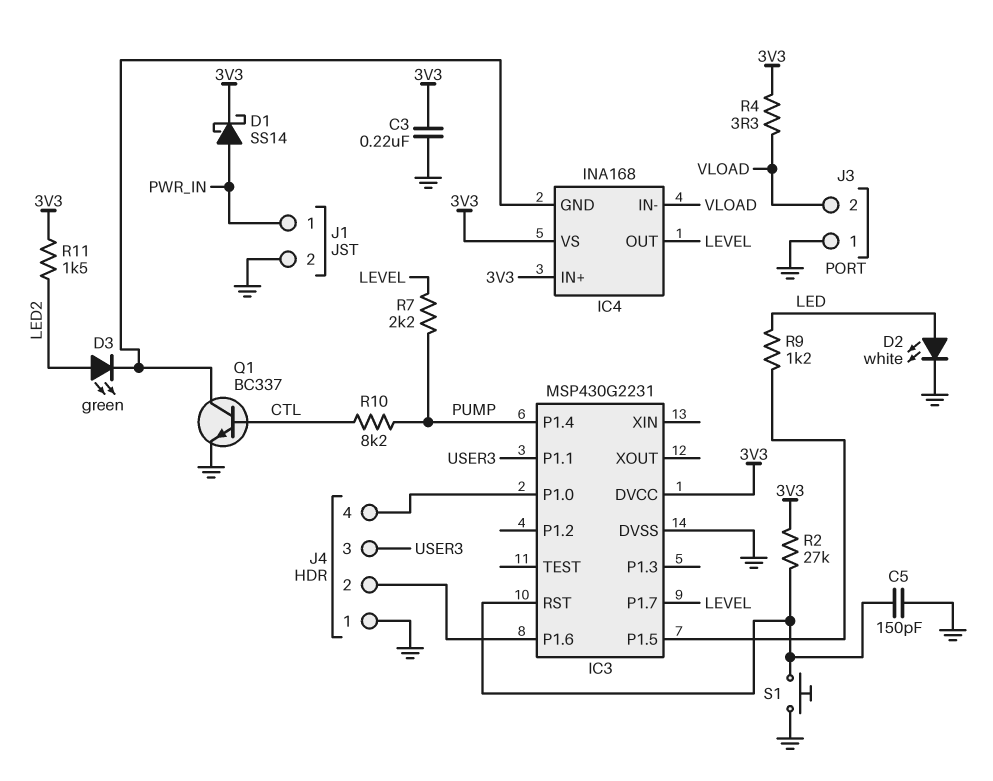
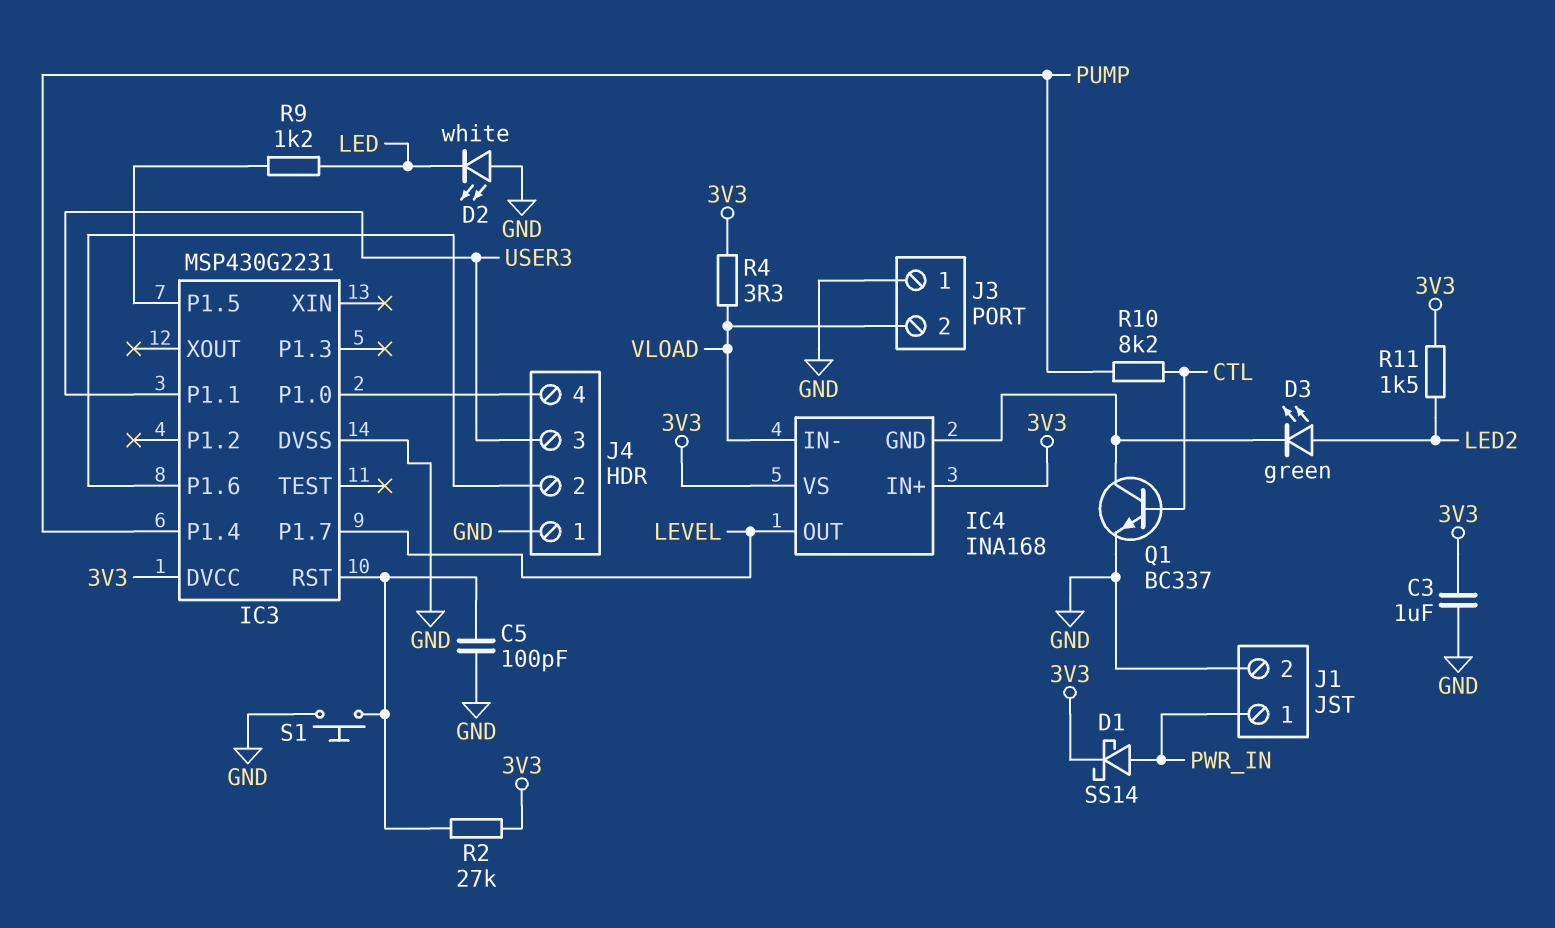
C3: 220nF (3V3, GND) -> 1uF (3V3, GND)
C5: 150pF (GND, IC3/RST) -> 100pF (GND, IC3/RST)
D2: LED white (A LED, K GND) -> LED white (A GND, K LED)
R7: 2.2k (LEVEL, PUMP) -> none

